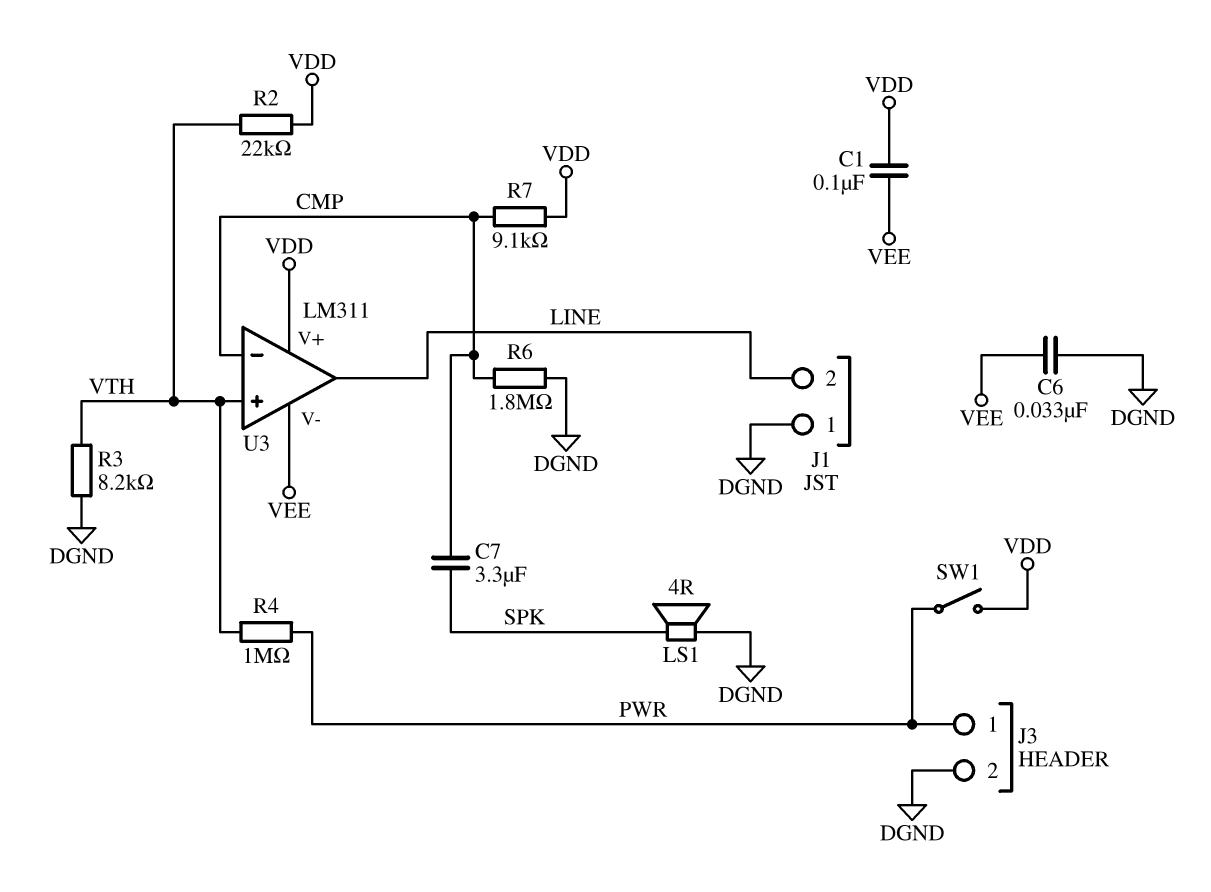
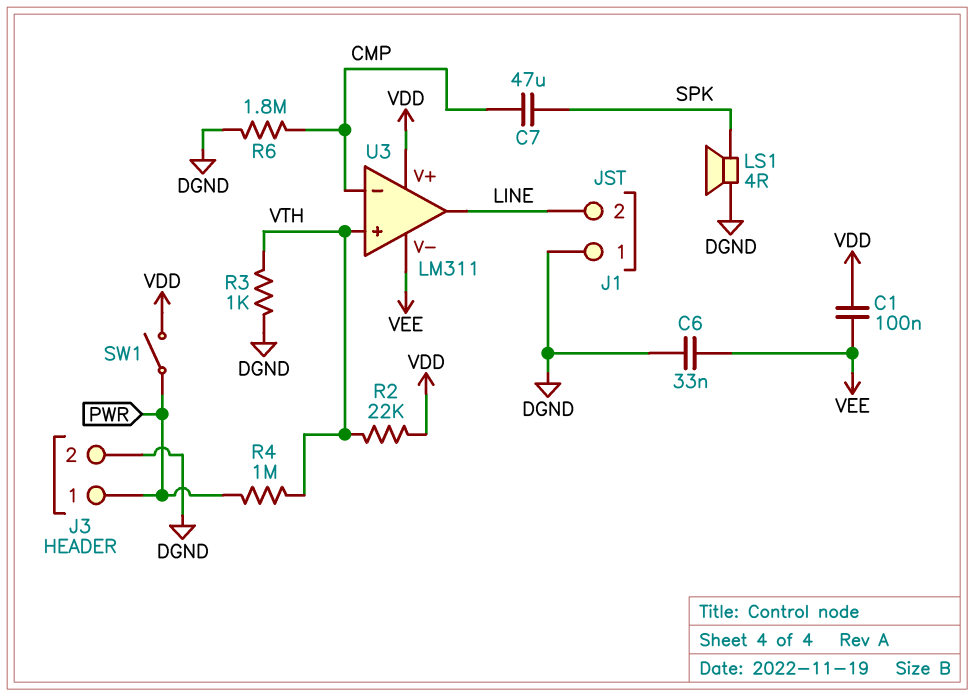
C7: 3.3uF (CMP, SPK) -> 47uF (CMP, SPK)
R3: 8.2k (DGND, VTH) -> 1k (DGND, VTH)
R7: 9.1k (CMP, VDD) -> none

